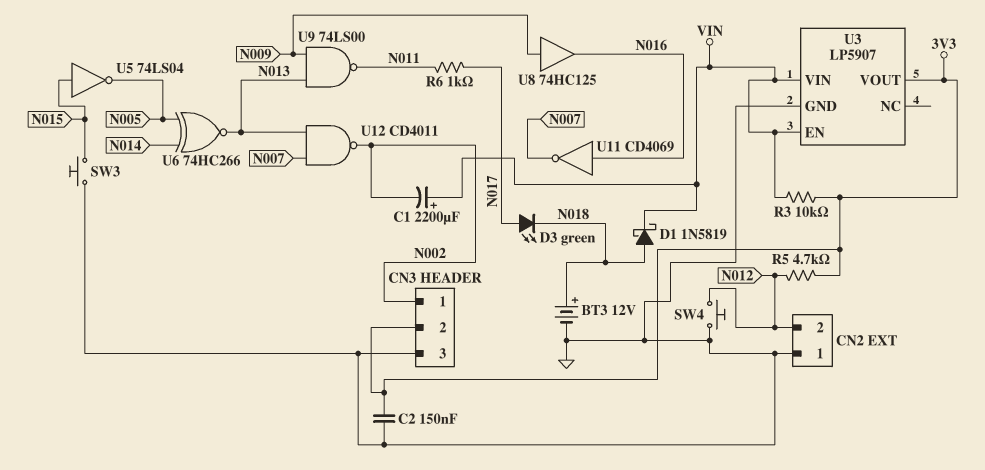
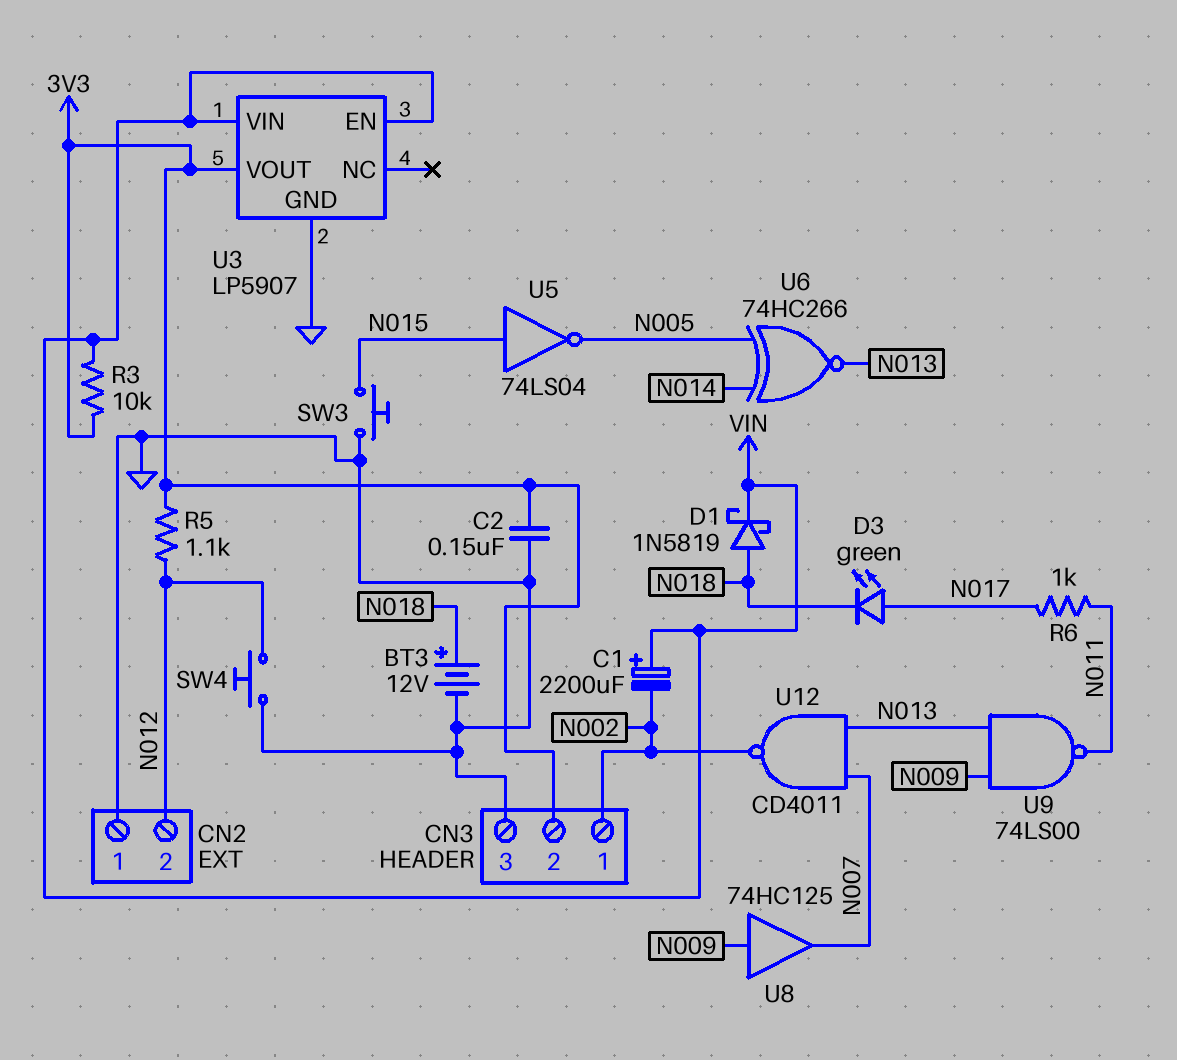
R5: 4.7k (3V3, N012) -> 1.1k (3V3, N012)
U8: buffer 74HC125 (in N009, out N016) -> buffer 74HC125 (in N009, out N007)
U11: NOT CD4069 (in N016, out N007) -> none

